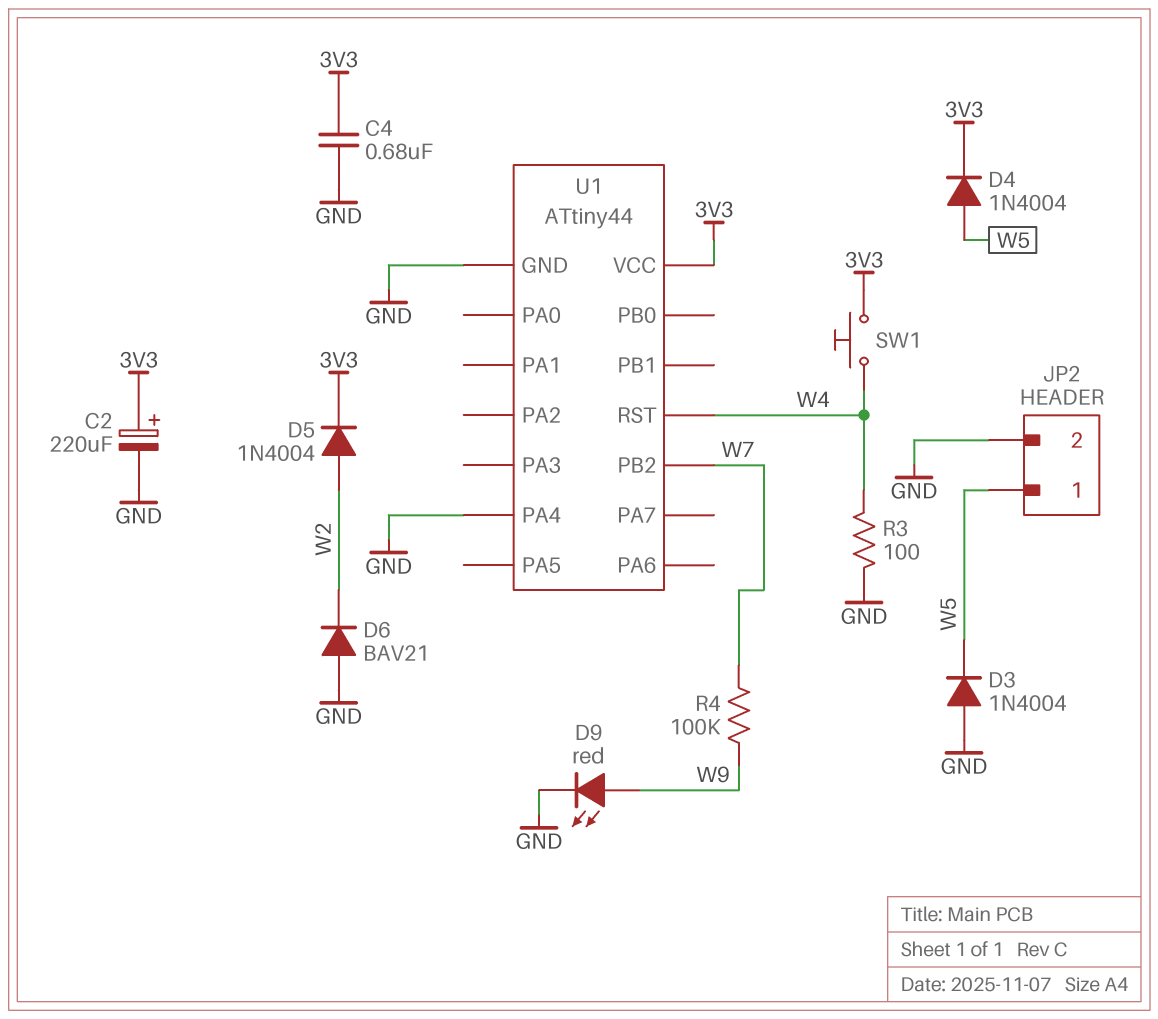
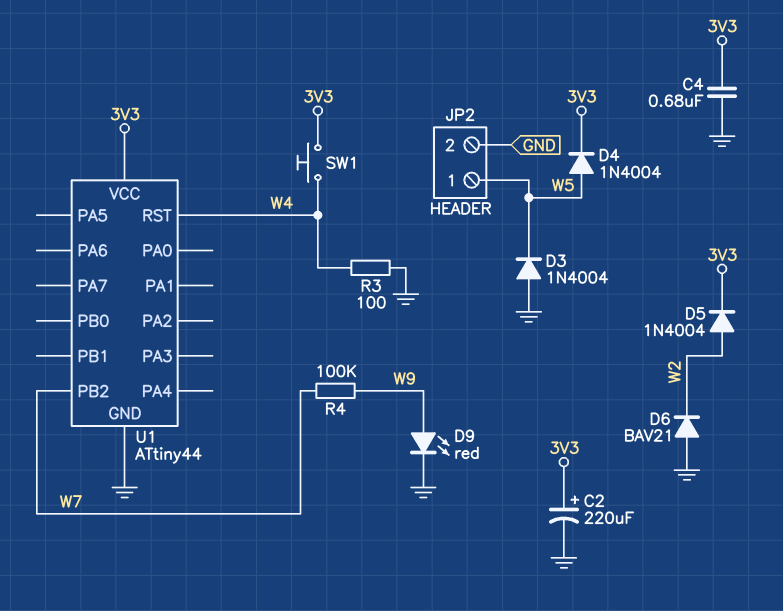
U1 pin PA4: GND -> none

